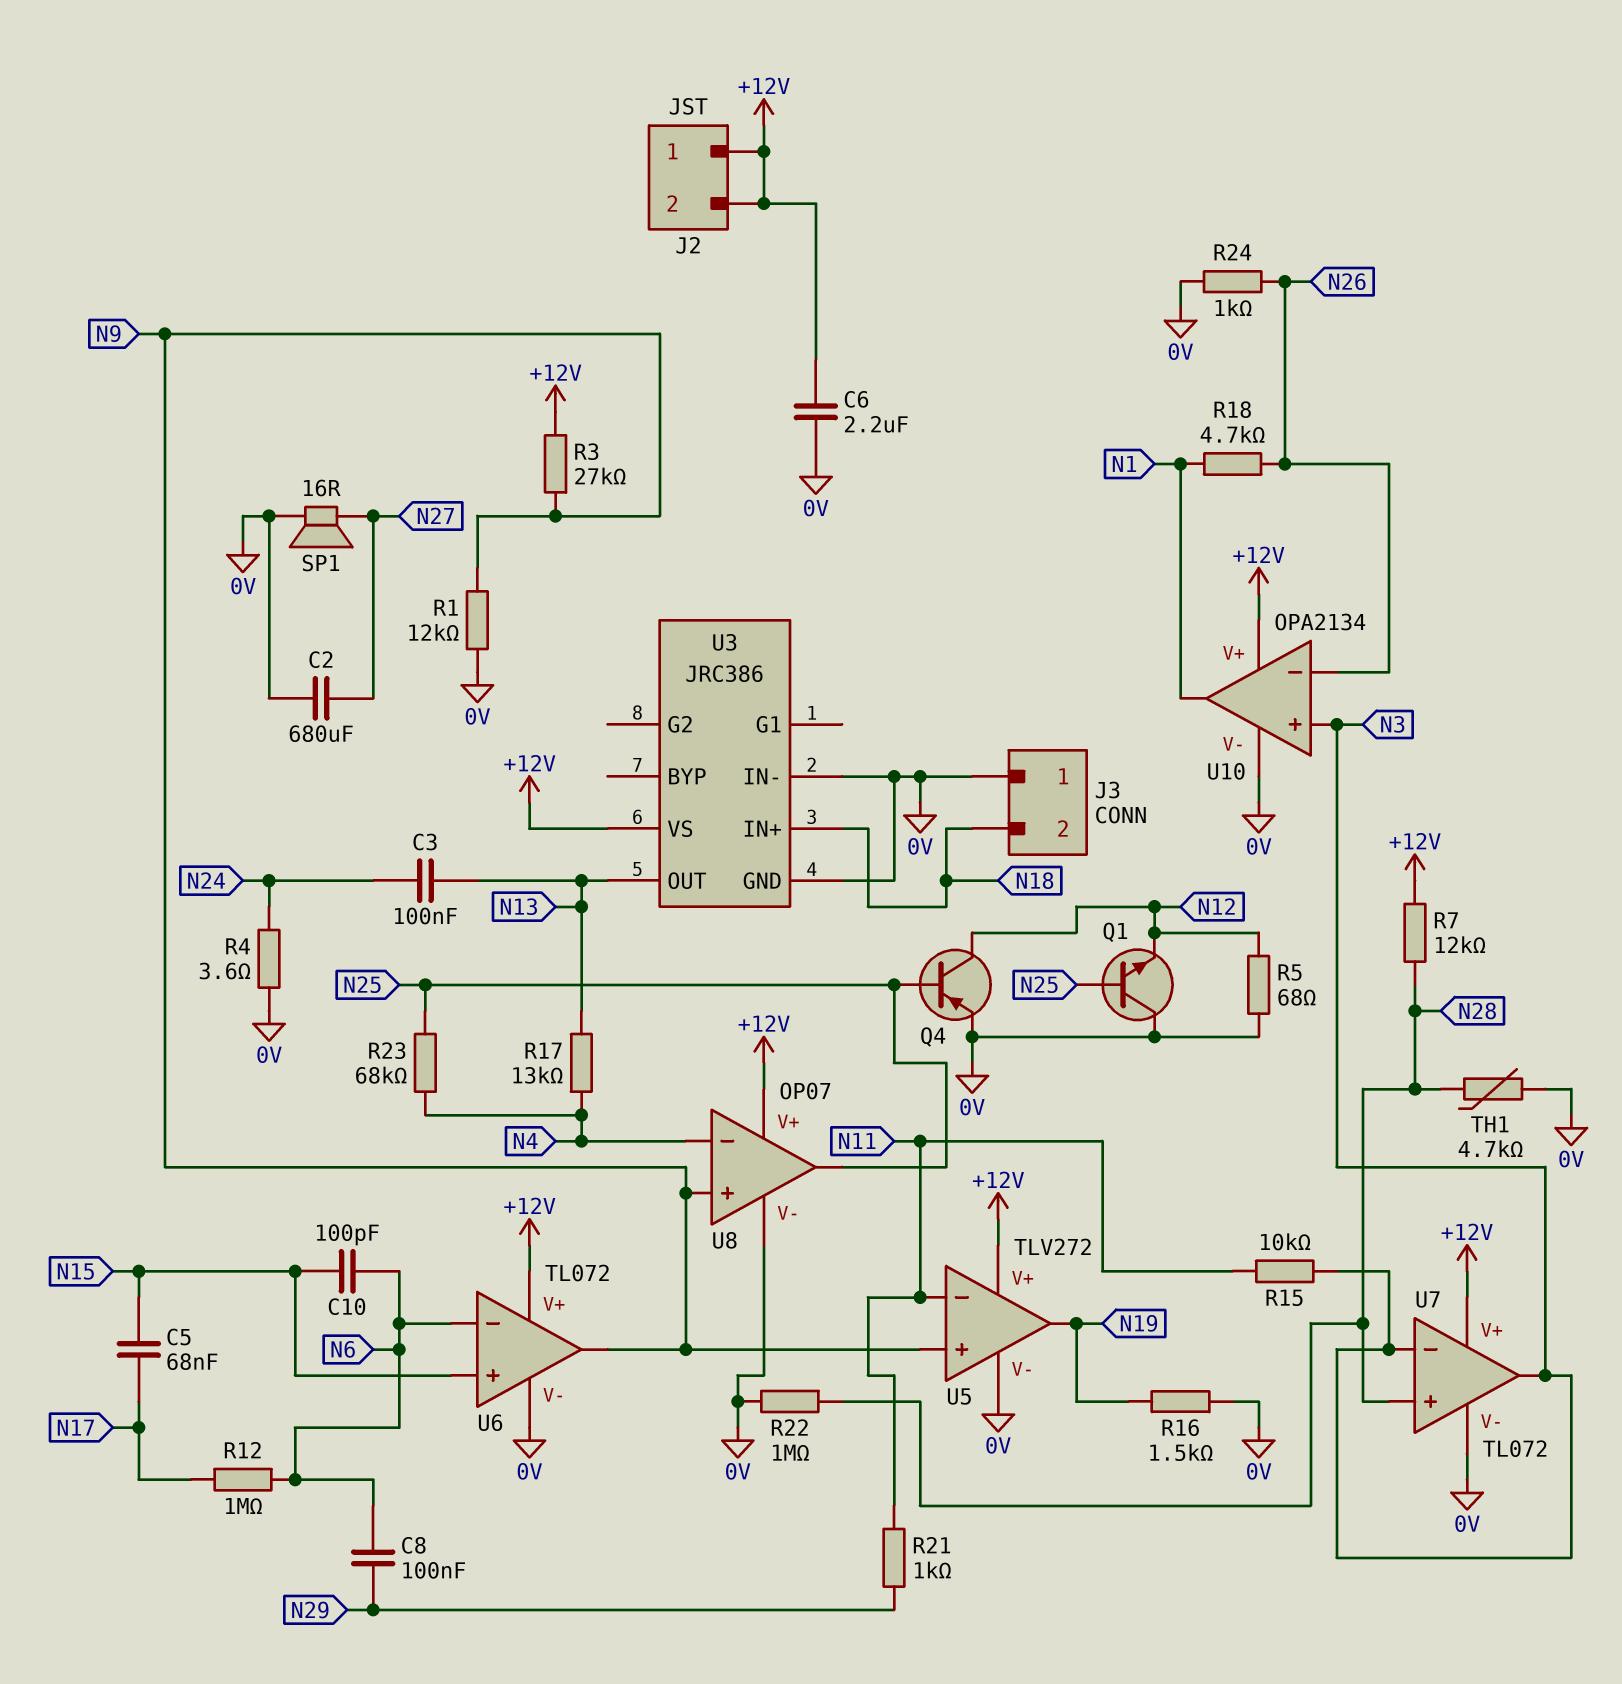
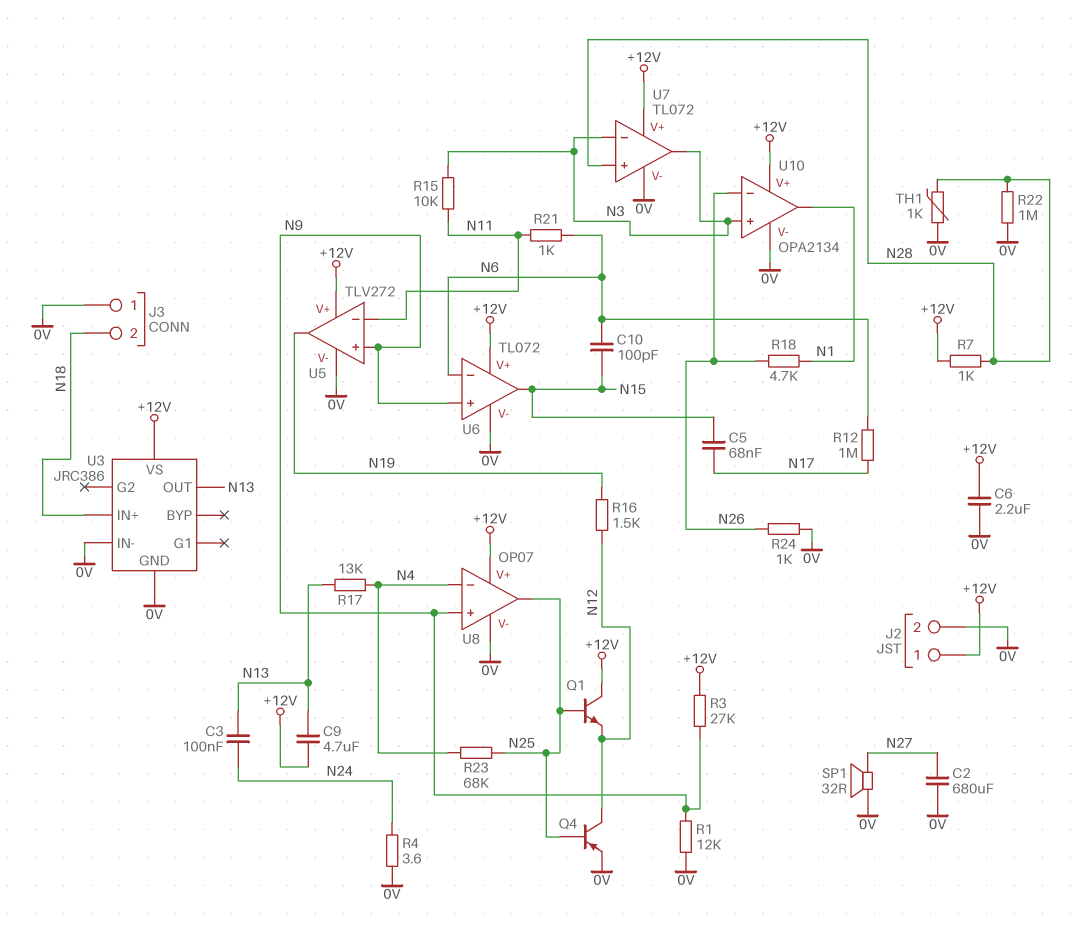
C8: 100nF (N6, N29) -> none
C9: none -> 4.7uF (+12V, N13)
J2 pin 2: +12V -> 0V
Q1: NPN (B N25, C 0V, E N12) -> NPN (B N25, C +12V, E N12)
R5: 68 (0V, N12) -> none
R7: 12k (+12V, N28) -> 1k (+12V, N28)
R16: 1.5k (0V, N19) -> 1.5k (N12, N19)
R21: 1k (N11, N29) -> 1k (N6, N11)
SP1: speaker 16R (0V, N27) -> speaker 32R (0V, N27)
TH1: 4.7k (0V, N28) -> 1k (0V, N28)
U6 pin in+: N15 -> N9
U6 pin out: N9 -> N15

